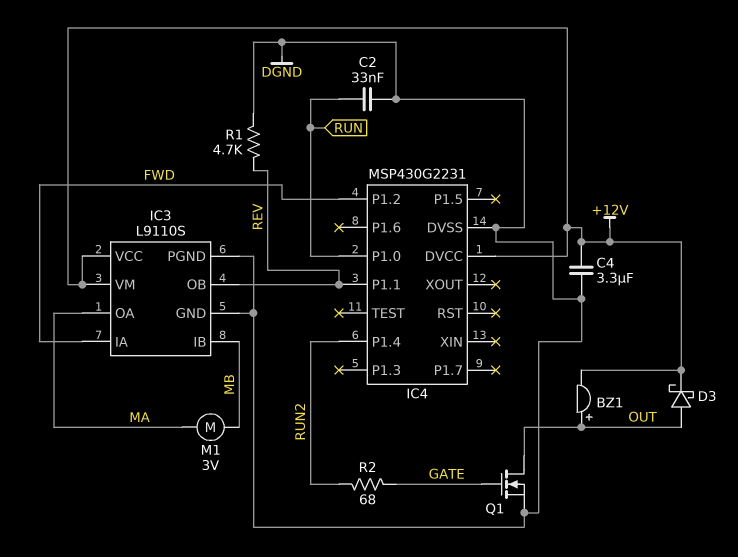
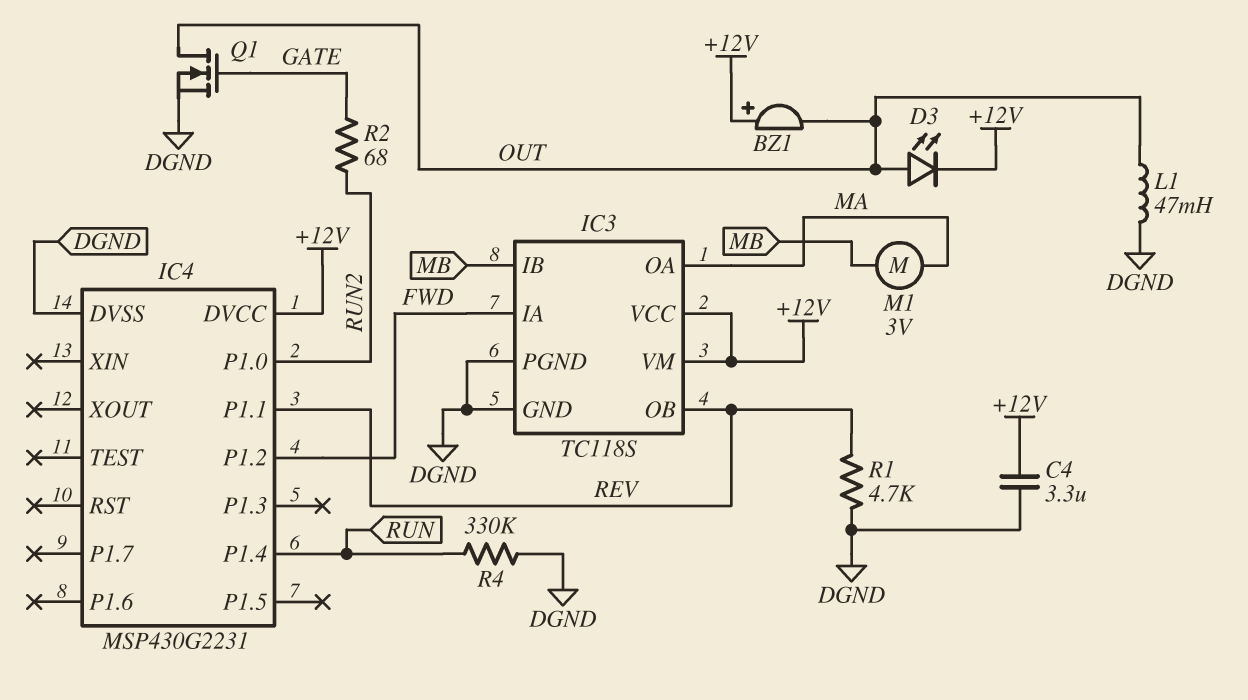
BZ1: buzzer (plus OUT, minus +12V) -> buzzer (plus +12V, minus OUT)
C2: 33nF (DGND, RUN) -> none
D3: schottky (A OUT, K +12V) -> LED (A OUT, K +12V)
IC3: L9110S -> TC118S
IC4 pin P1.0: RUN -> RUN2
IC4 pin P1.4: RUN2 -> RUN
L1: none -> 47mH (DGND, OUT)
R4: none -> 330k (DGND, RUN)

